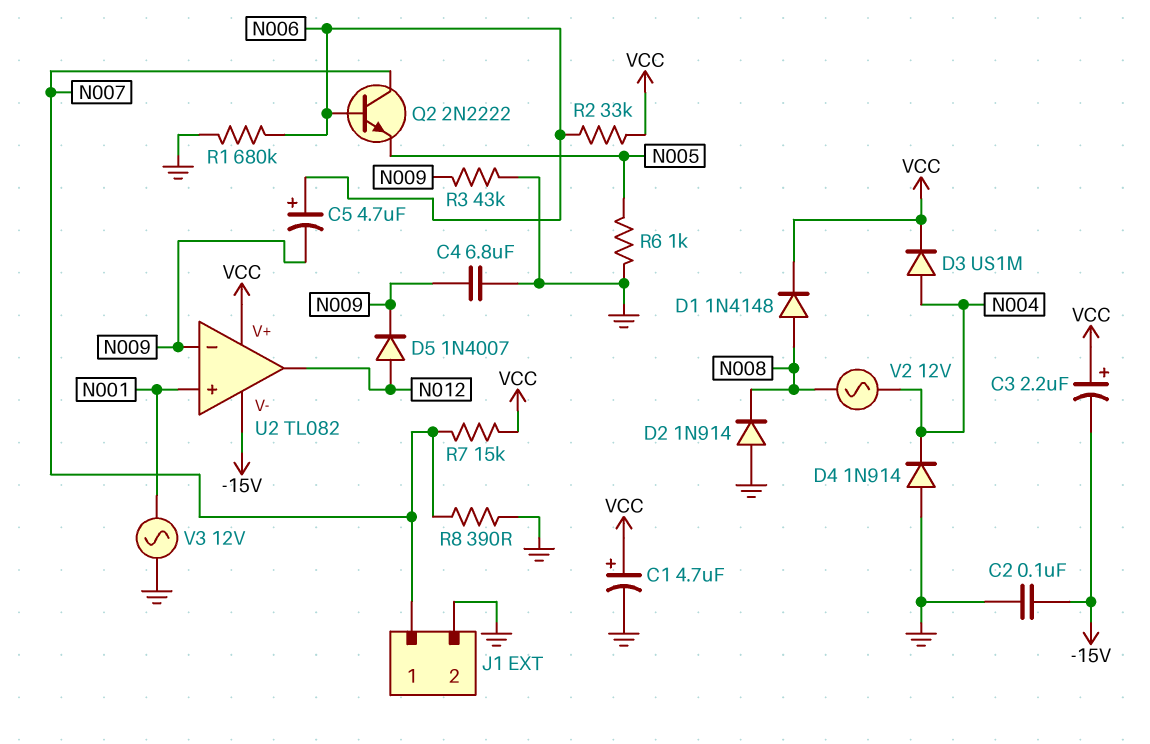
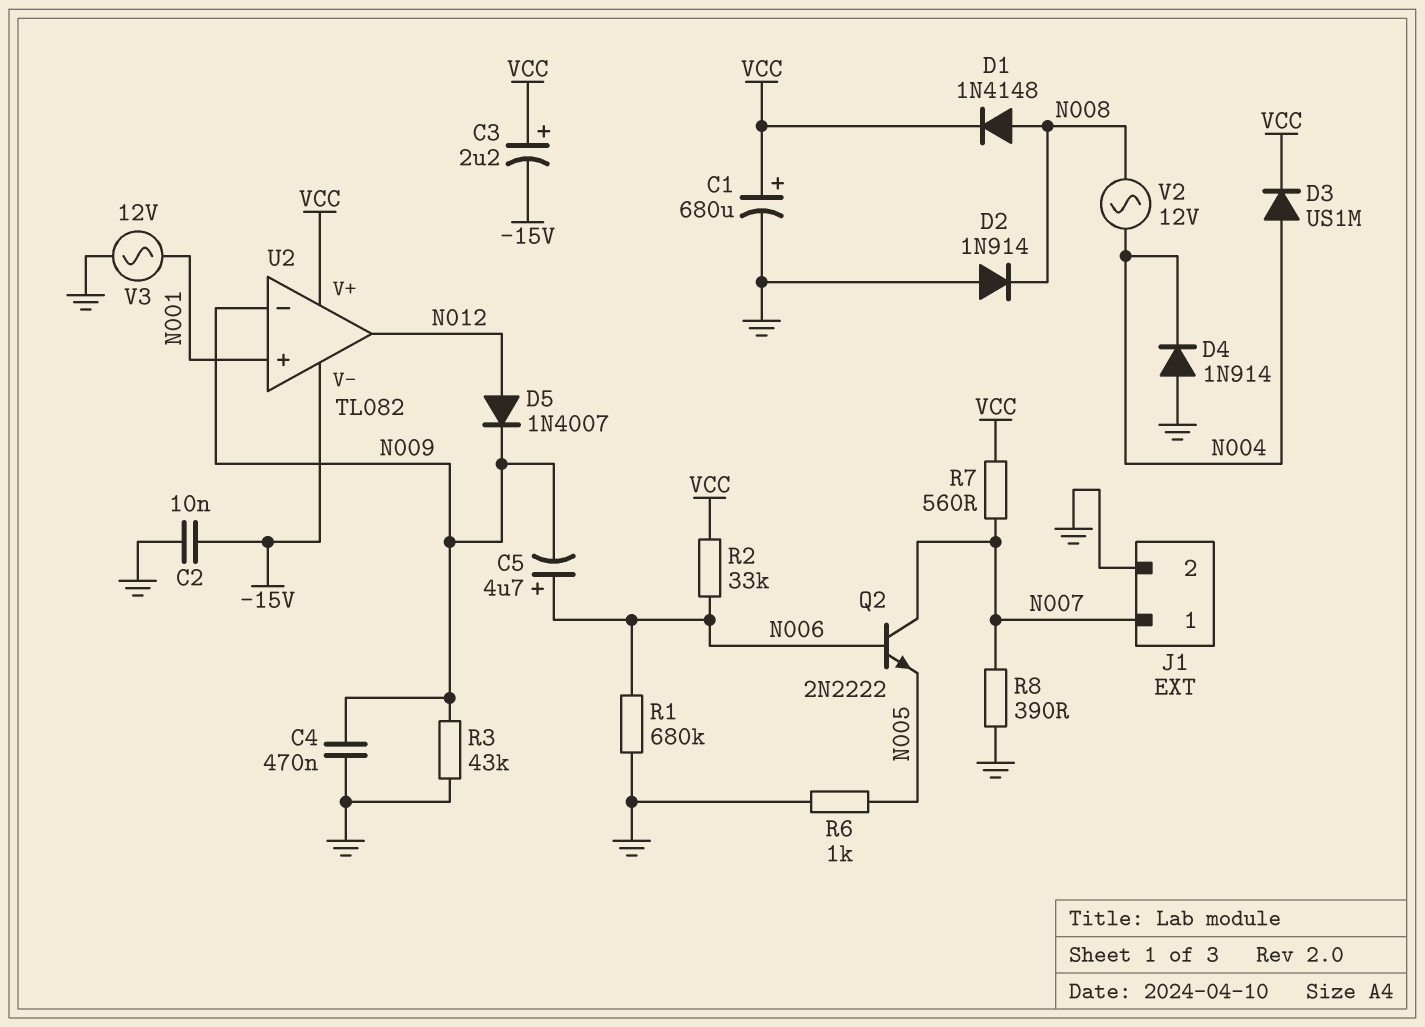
C1: 4.7uF (plus VCC, minus GND) -> 680uF (plus VCC, minus GND)
C2: 100nF (-15V, GND) -> 10nF (-15V, GND)
C4: 6.8uF (GND, N009) -> 470nF (GND, N009)
R7: 15k (N007, VCC) -> 560 (N007, VCC)

